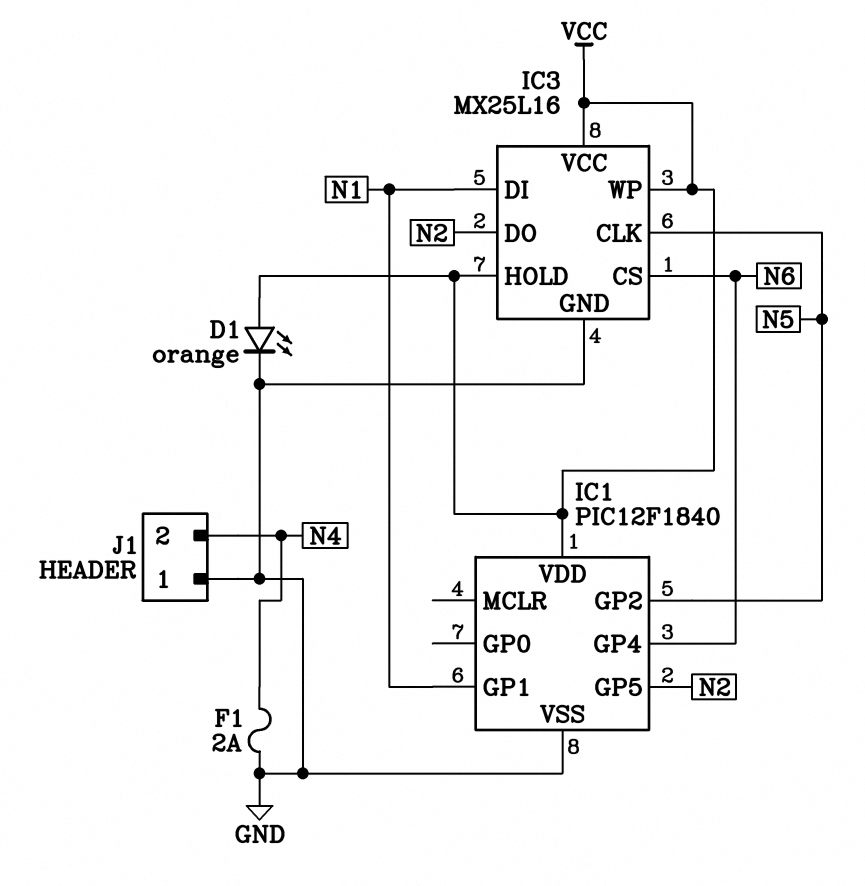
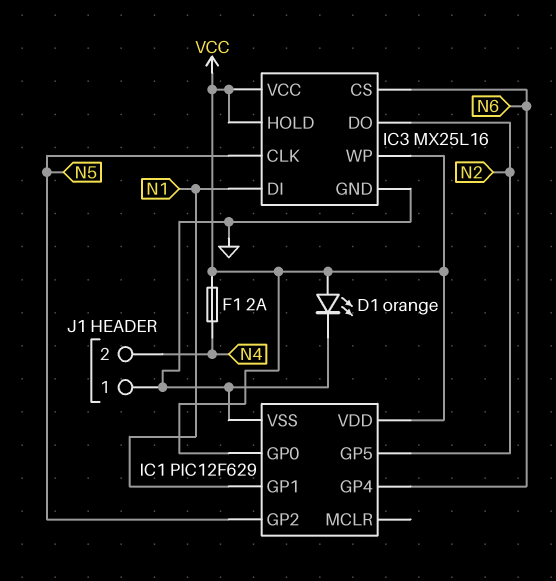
F1: 2A (GND, N4) -> 2A (N4, VCC)
IC1: PIC12F1840 -> PIC12F629
IC1 pin GP0: none -> VCC

